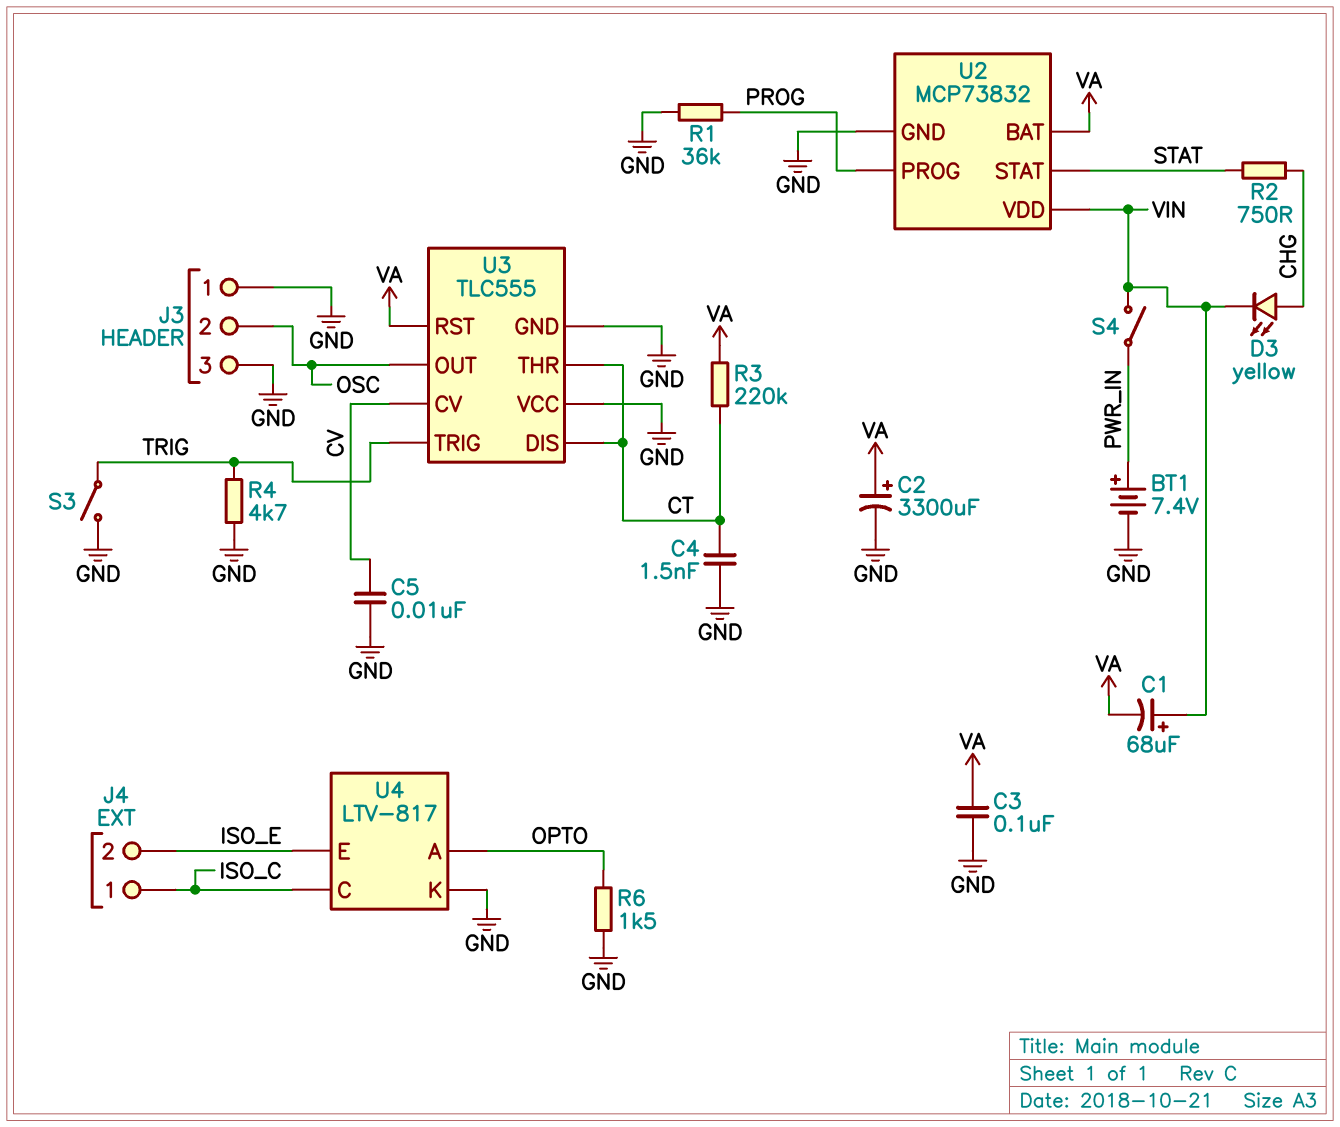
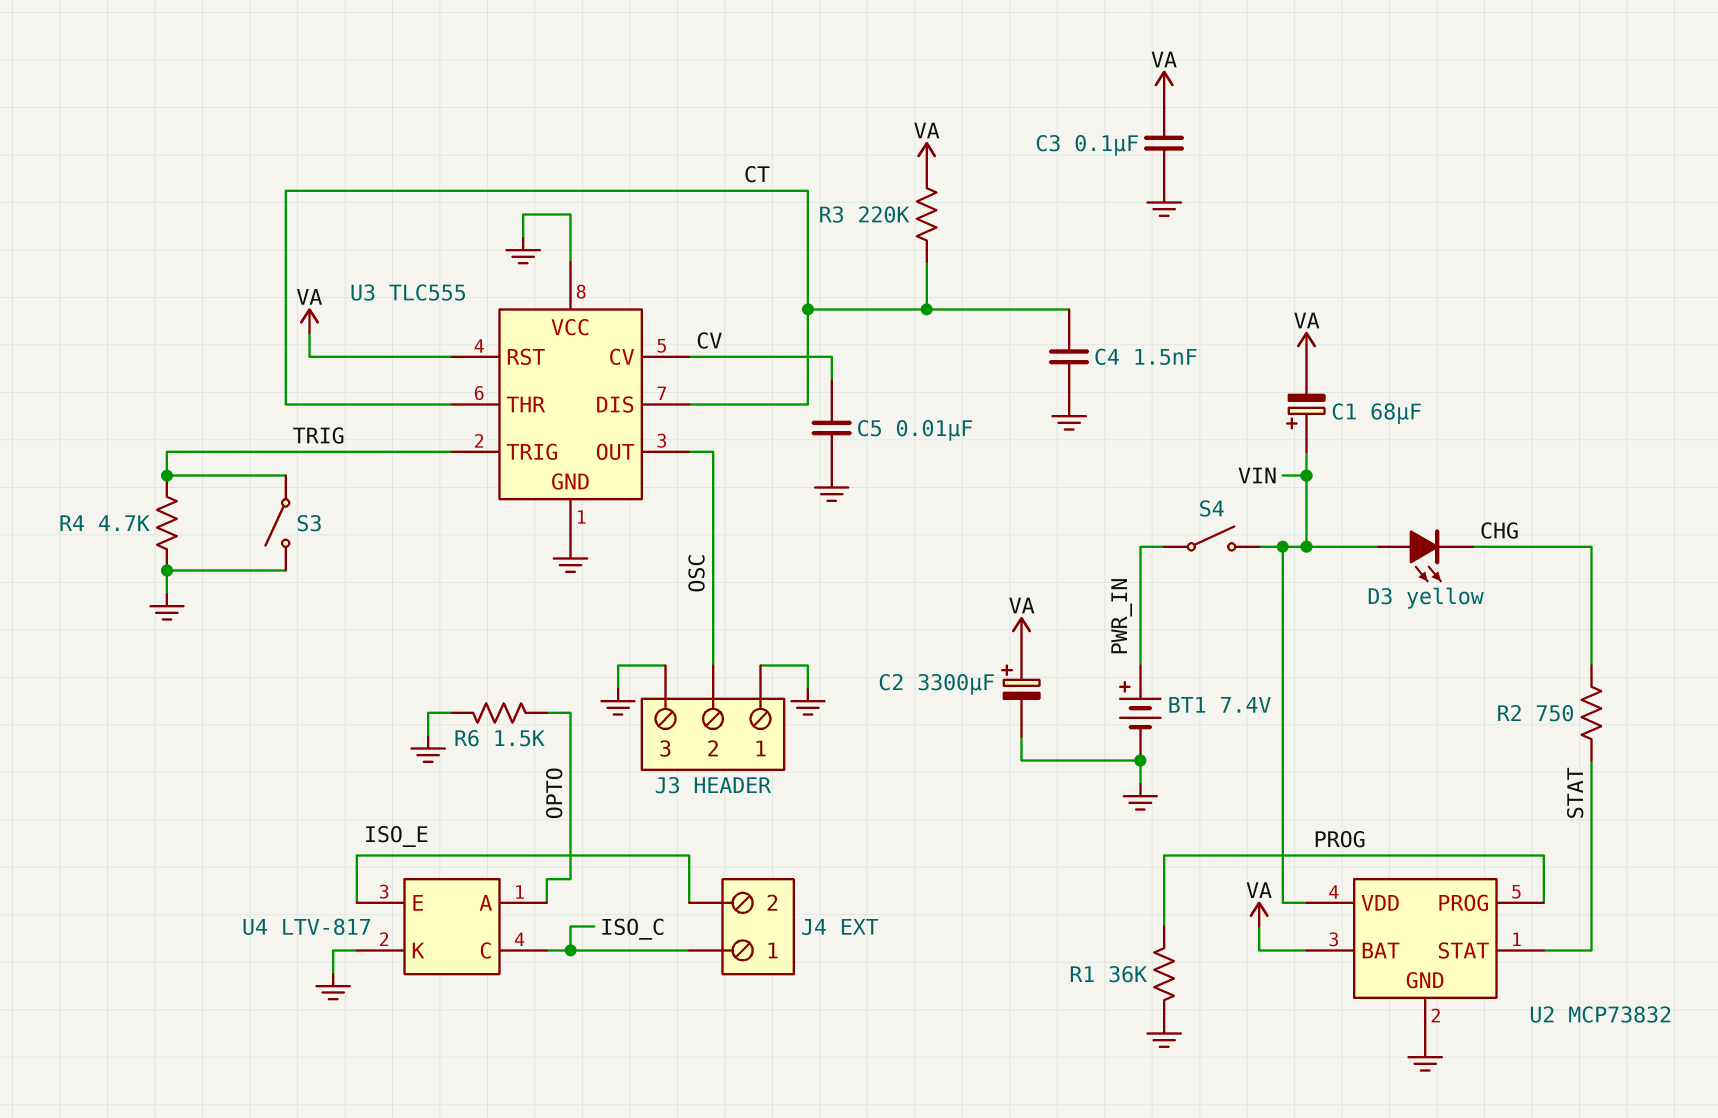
D3: LED yellow (A CHG, K VIN) -> LED yellow (A VIN, K CHG)

